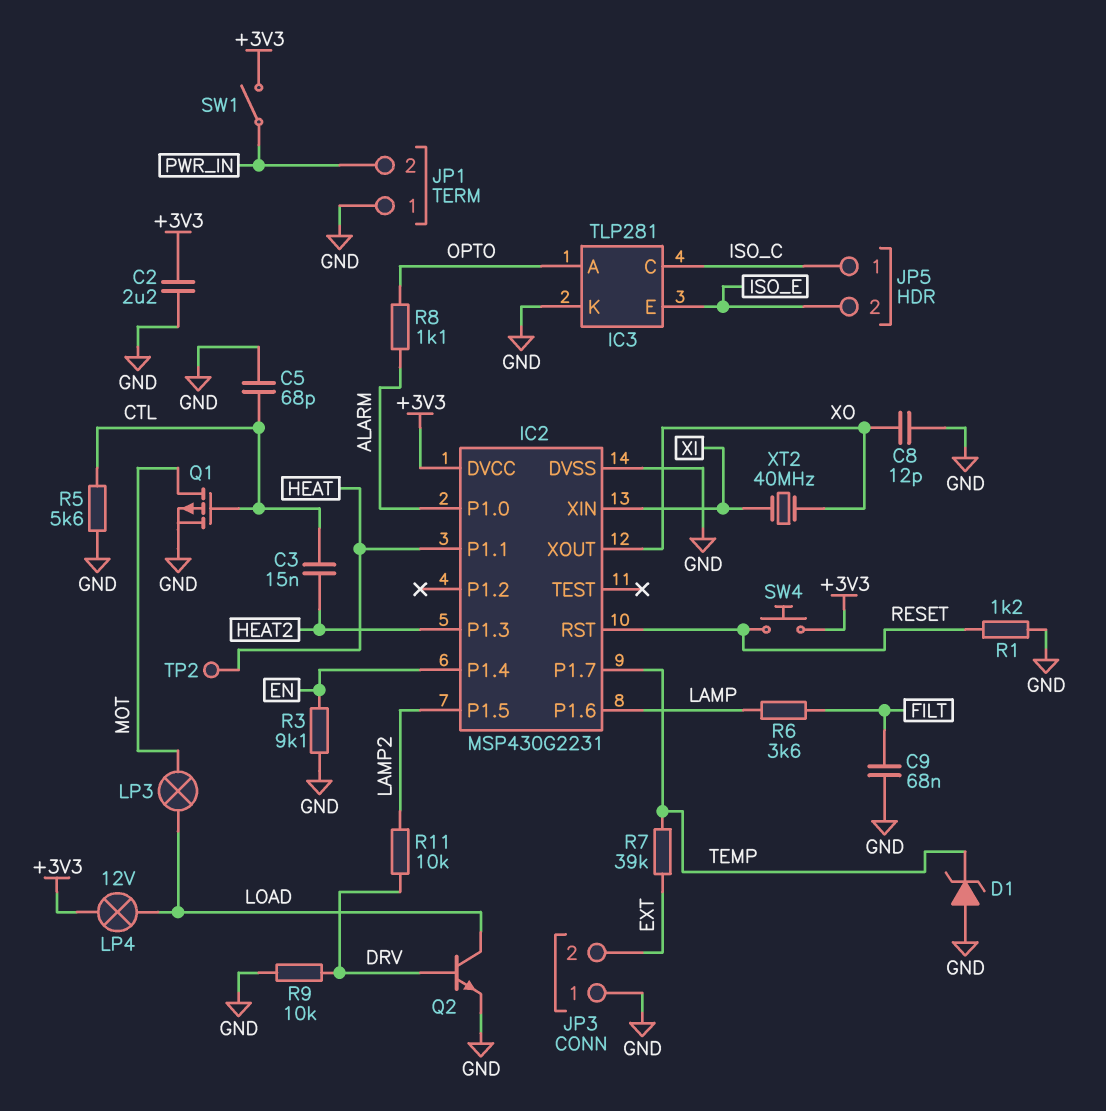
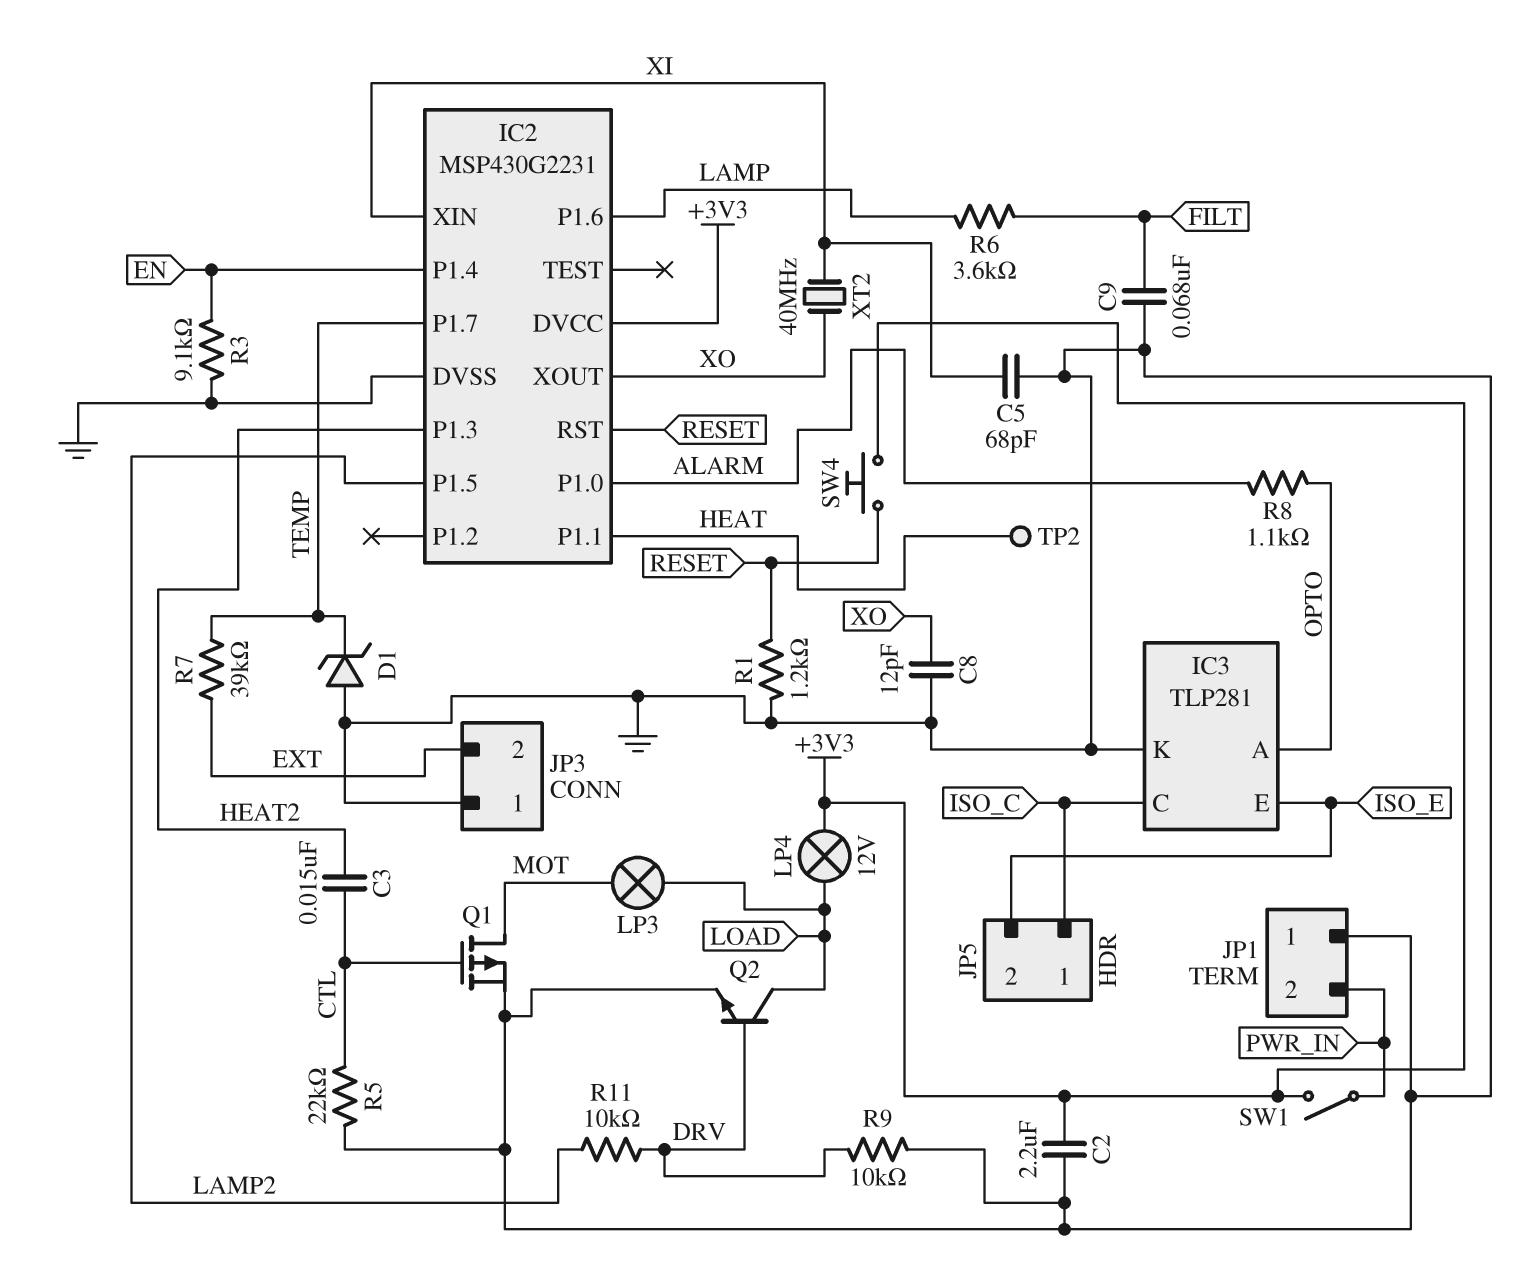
C5: 68pF (CTL, GND) -> 68pF (GND, XI)
R5: 5.6k (CTL, GND) -> 22k (CTL, GND)

